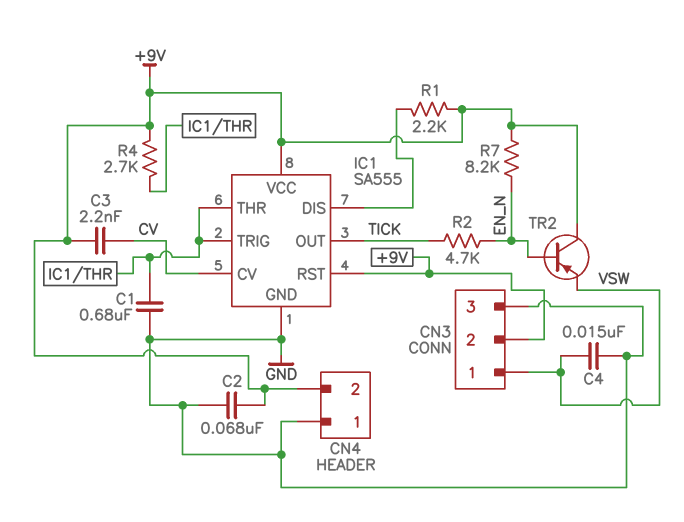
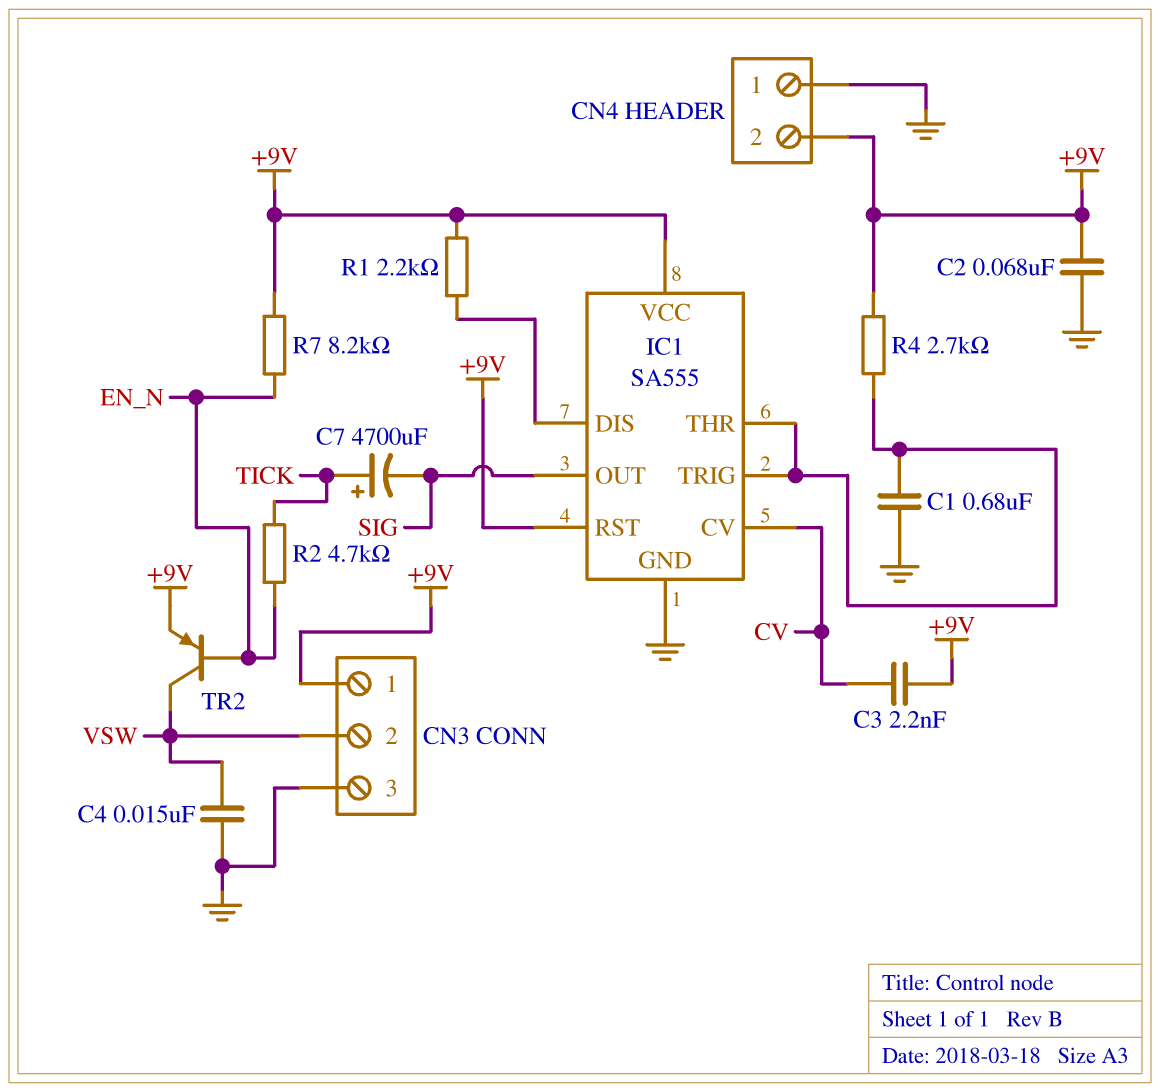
C7: none -> 4700uF (plus TICK, minus SIG)
CN3 pin 1: VSW -> +9V
CN3 pin 2: +9V -> VSW
IC1 pin OUT: TICK -> SIG
TR2: PNP (B EN_N, C +9V, E VSW) -> PNP (B EN_N, C VSW, E +9V)

